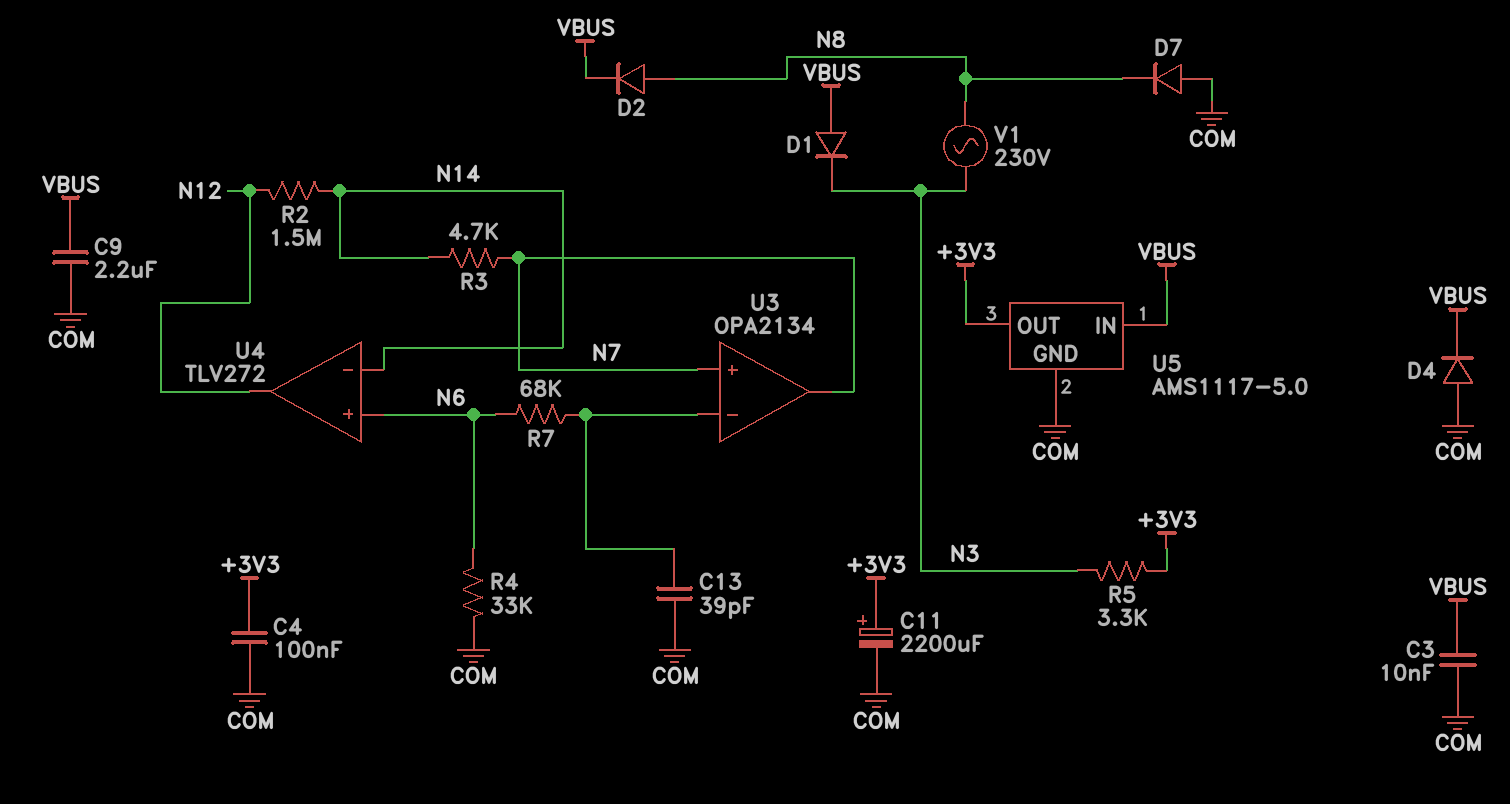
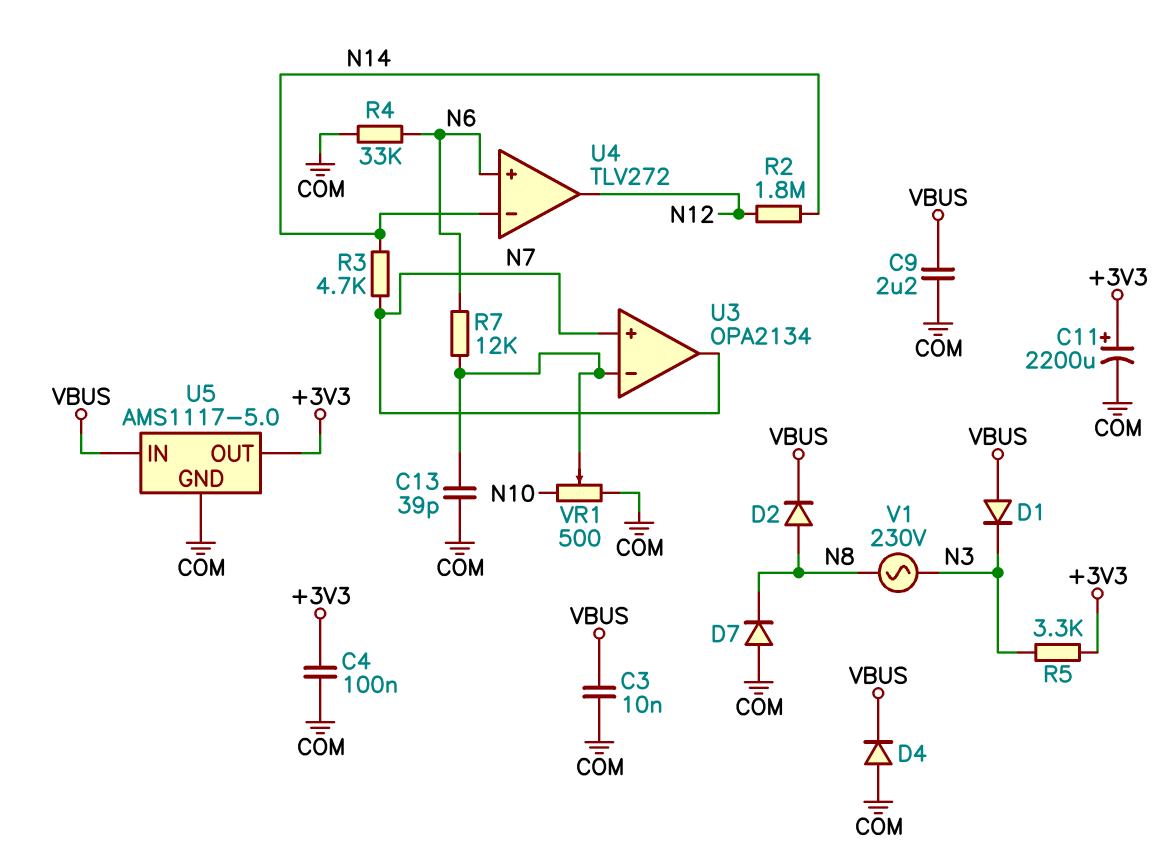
R2: 1.5M (N12, N14) -> 1.8M (N12, N14)
R7: 68k (N6, U3/in-) -> 12k (N6, U3/in-)
VR1: none -> 500 (COM, N10, wiper U3/in-)

